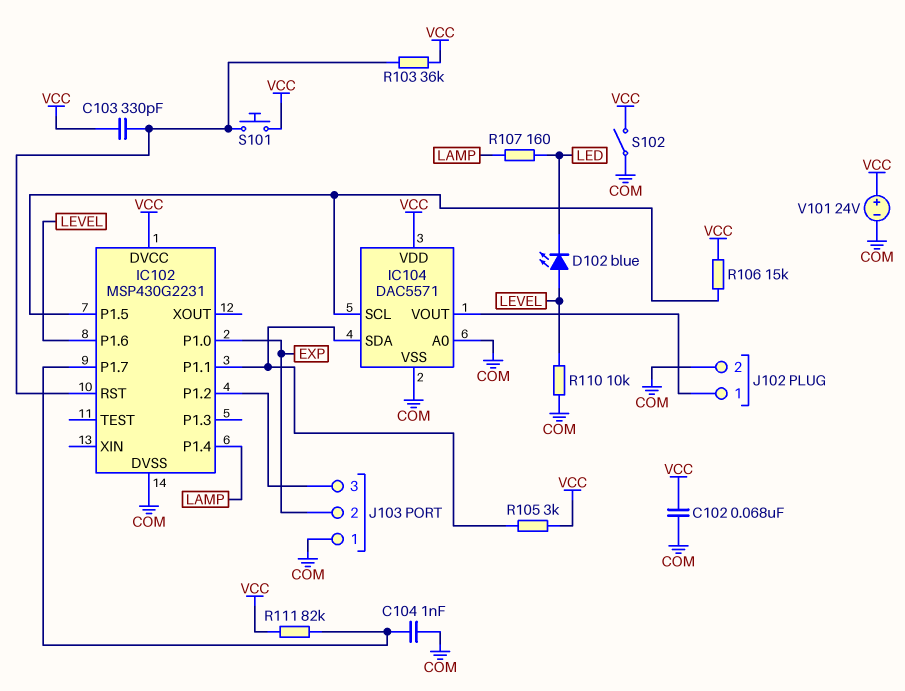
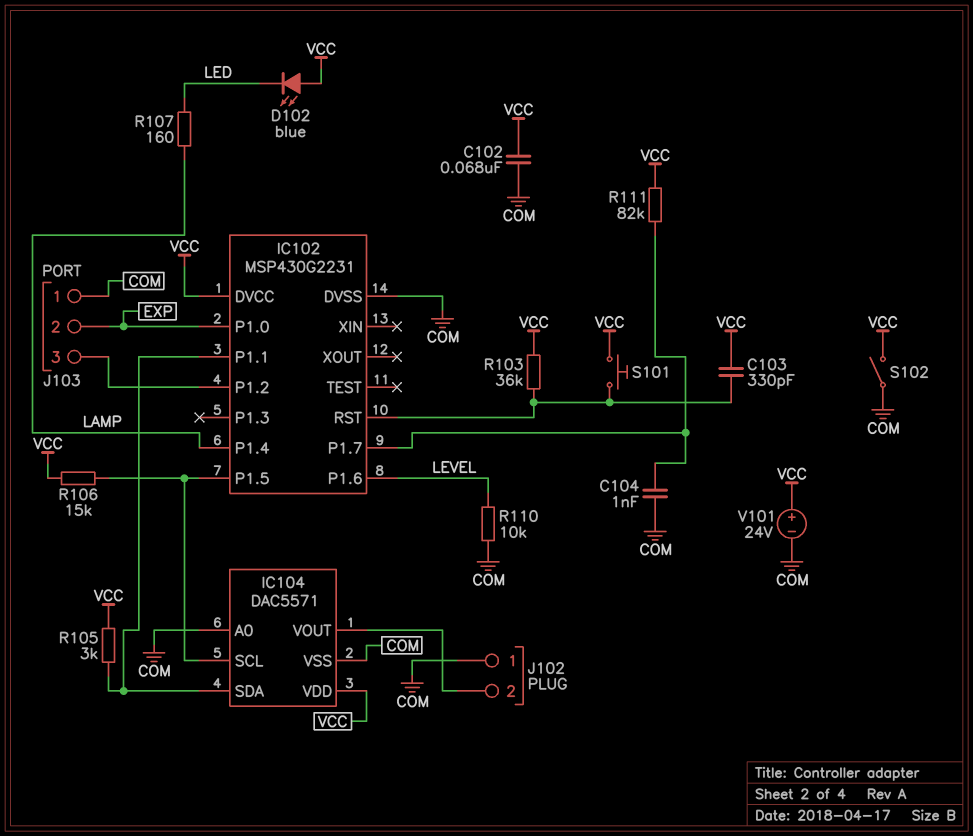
D102: LED blue (A LEVEL, K LED) -> LED blue (A VCC, K LED)
J102 pin 1: IC104/VOUT -> COM
J102 pin 2: COM -> IC104/VOUT

